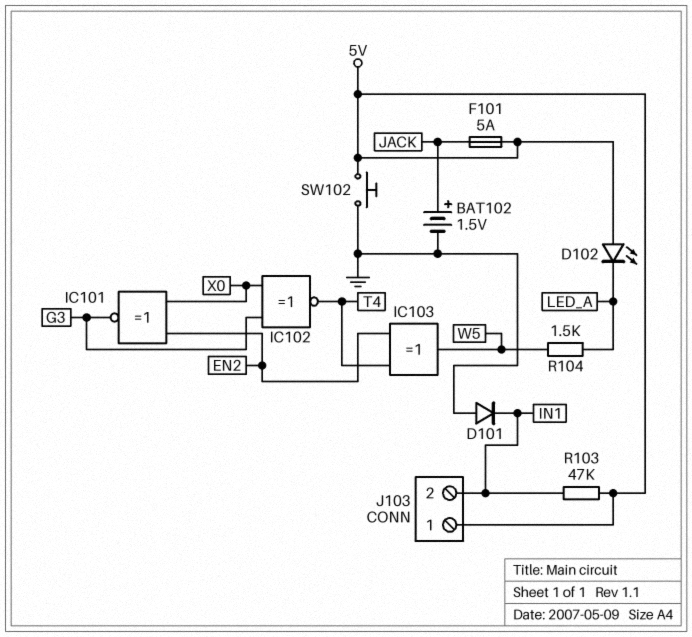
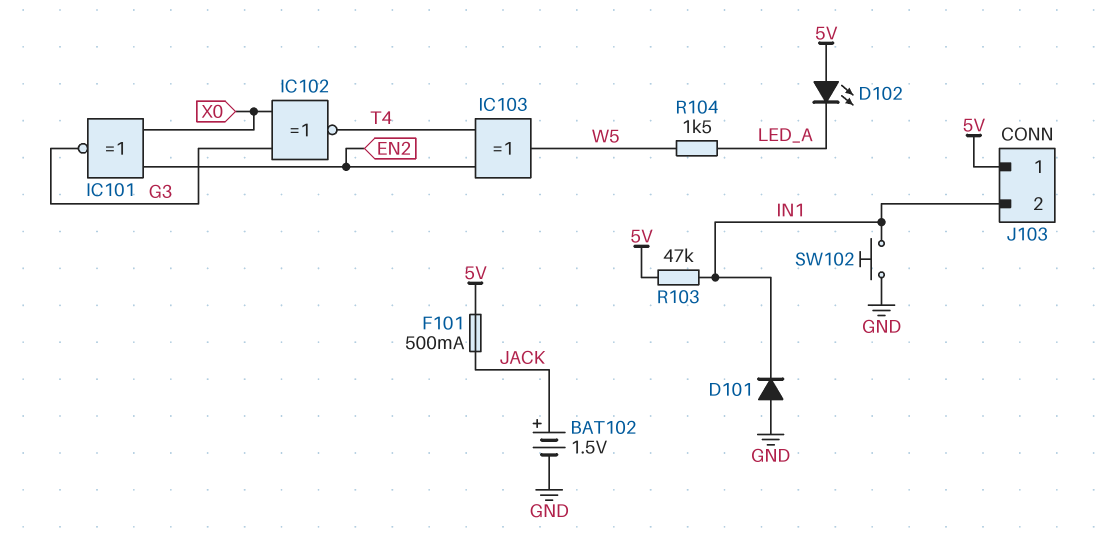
F101: 5A (5V, JACK) -> 500mA (5V, JACK)
SW102: button (5V, GND) -> button (GND, IN1)

